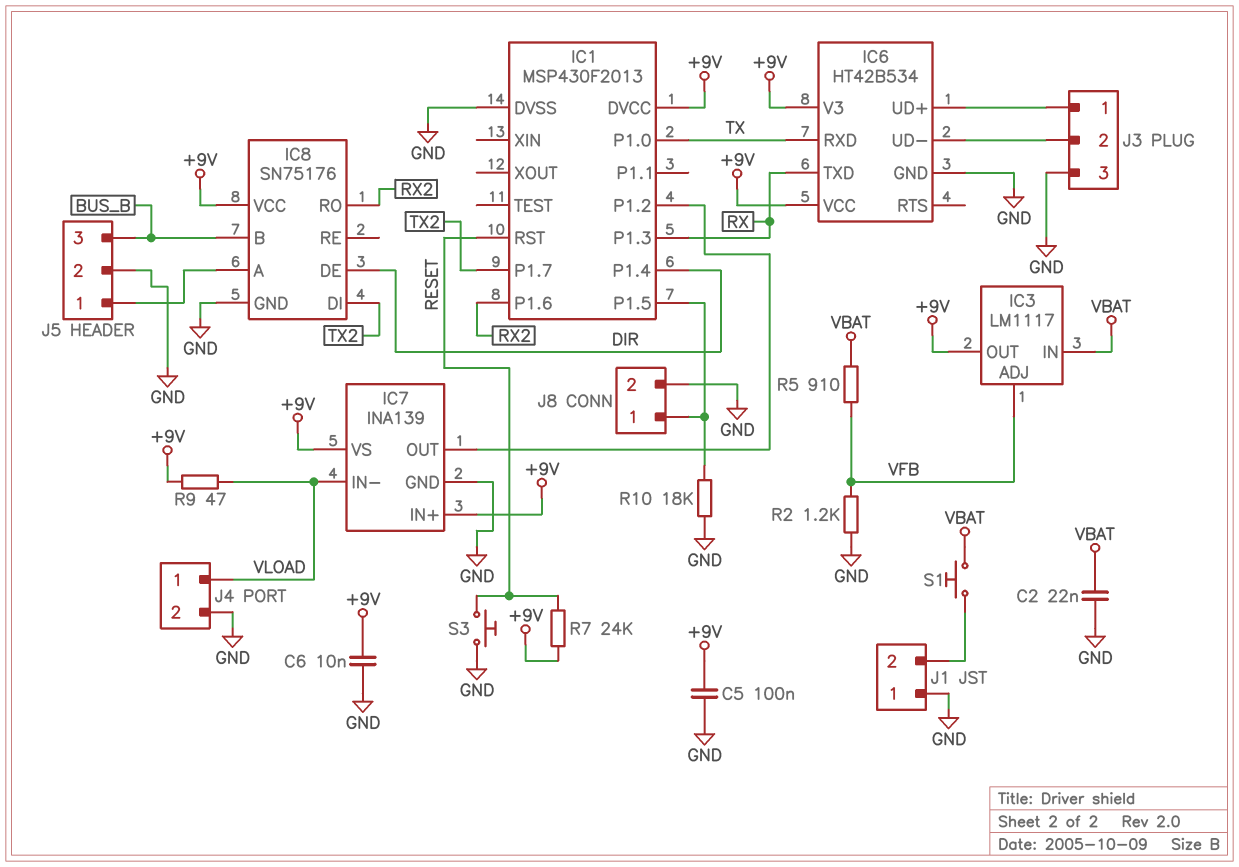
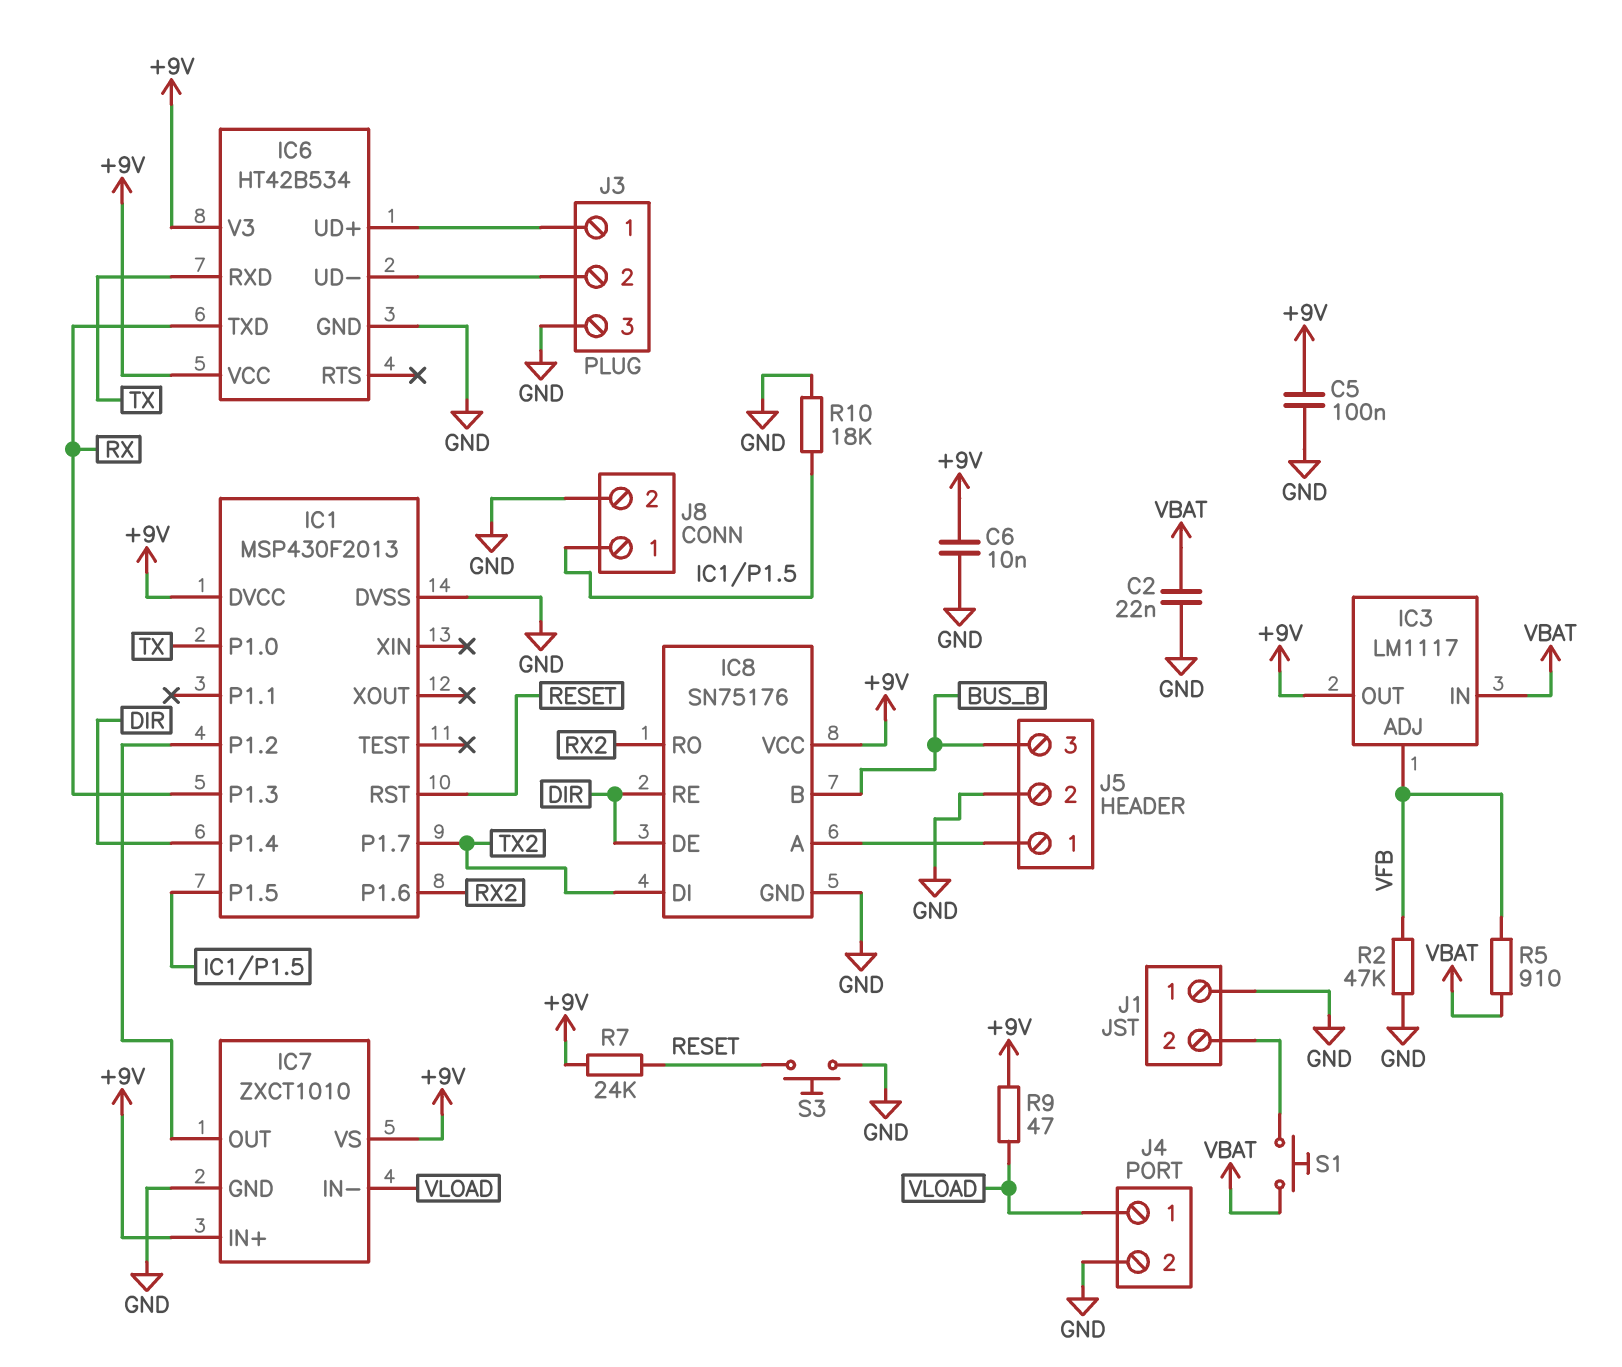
IC7: INA139 -> ZXCT1010
IC8 pin RE: none -> DIR
R2: 1.2k (GND, VFB) -> 47k (GND, VFB)

